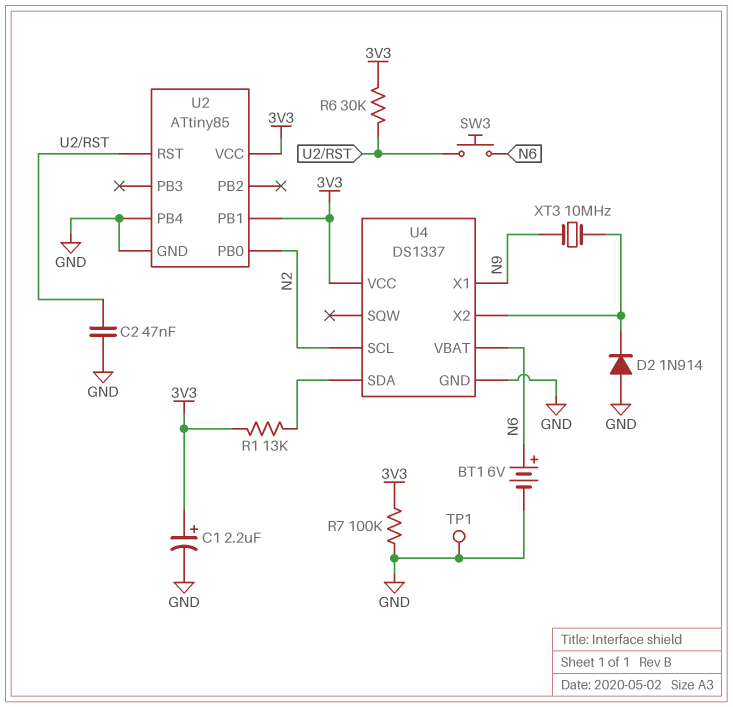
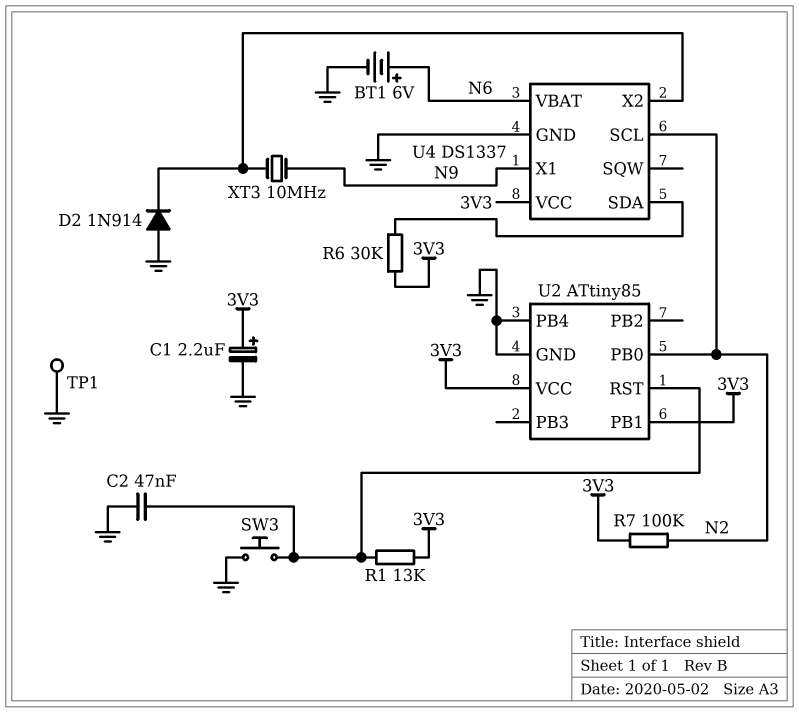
R1: 13k (3V3, U4/SDA) -> 13k (3V3, U2/RST)
R6: 30k (3V3, U2/RST) -> 30k (3V3, U4/SDA)
R7: 100k (3V3, GND) -> 100k (3V3, N2)
SW3: button (N6, U2/RST) -> button (GND, U2/RST)

